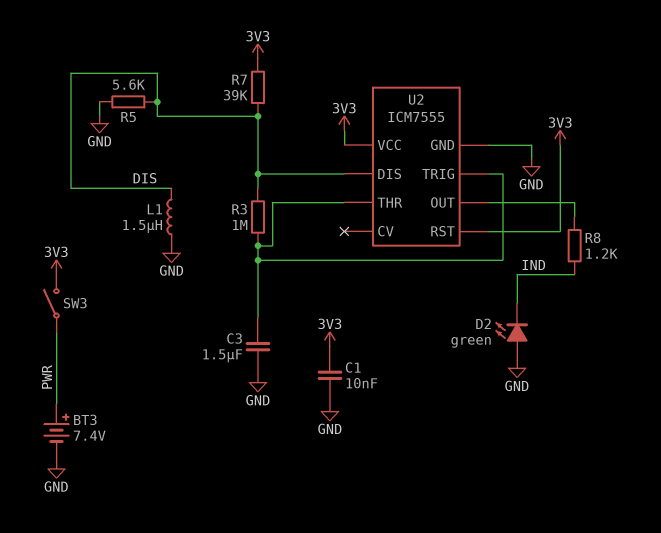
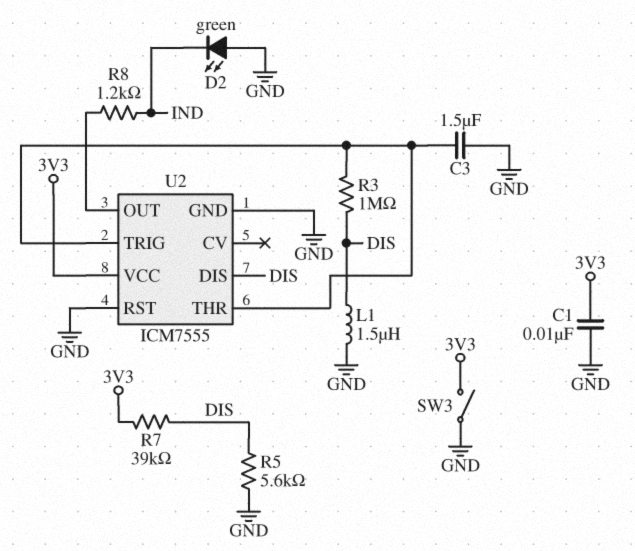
BT3: 7.4V (plus PWR, minus GND) -> none
SW3: switch (3V3, PWR) -> switch (3V3, GND)
U2 pin RST: 3V3 -> GND

